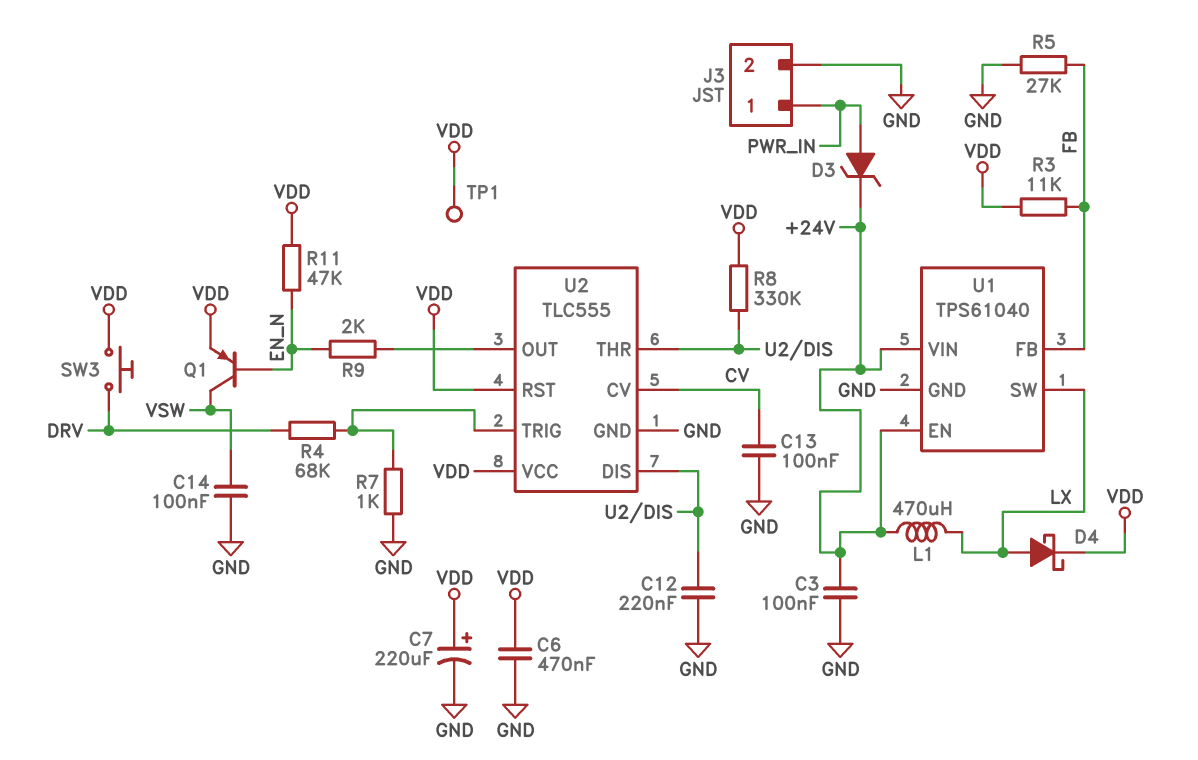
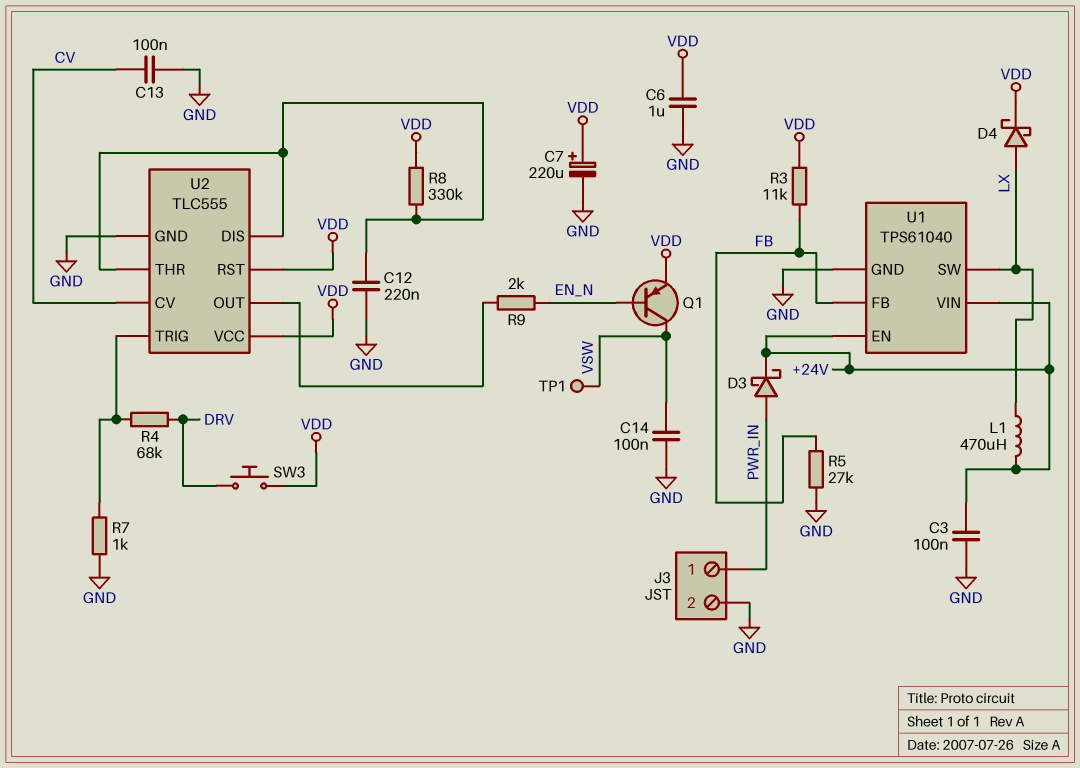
C6: 470nF (GND, VDD) -> 1uF (GND, VDD)
D3: zener (A PWR_IN, K +24V) -> schottky (A PWR_IN, K +24V)
R11: 47k (EN_N, VDD) -> none
TP1: test point (VDD) -> test point (VSW)

